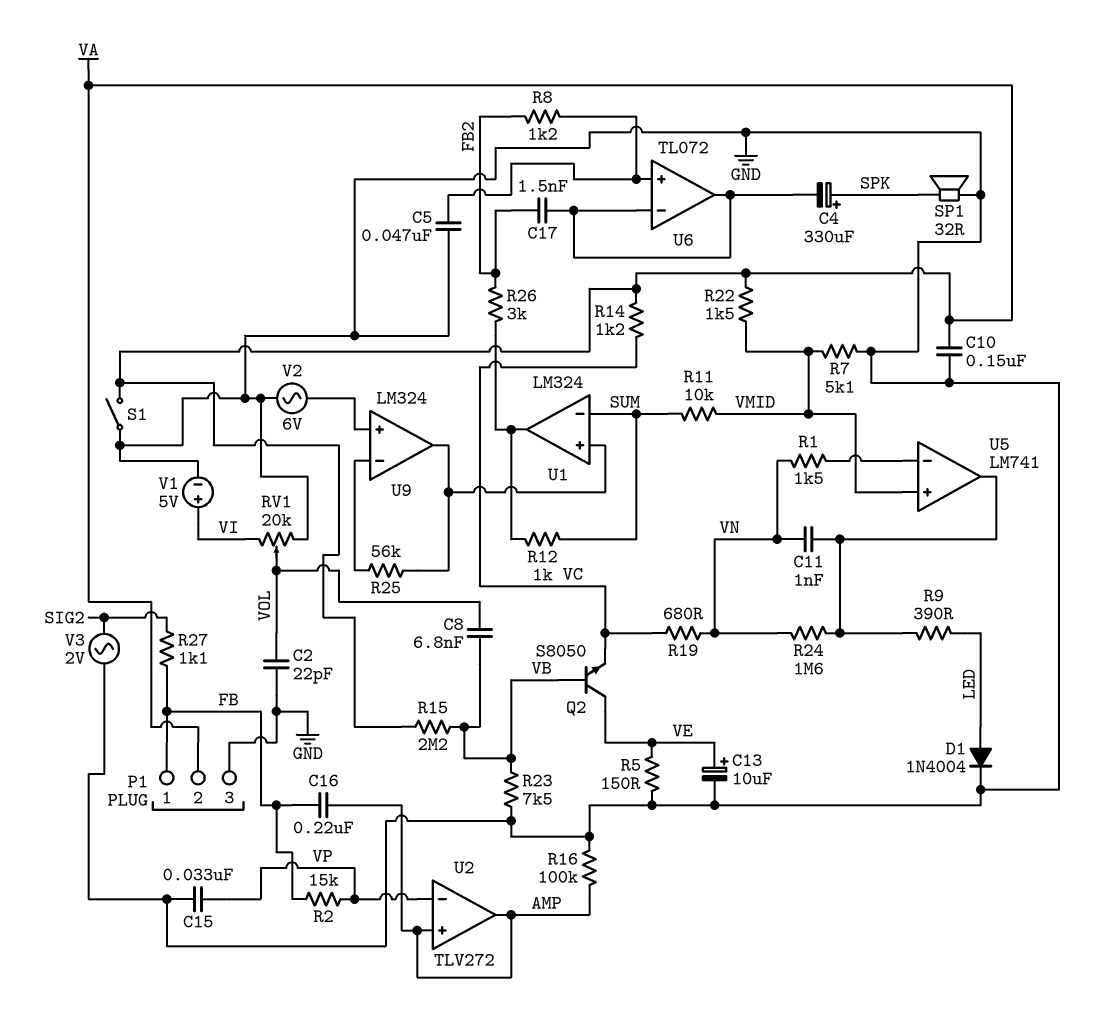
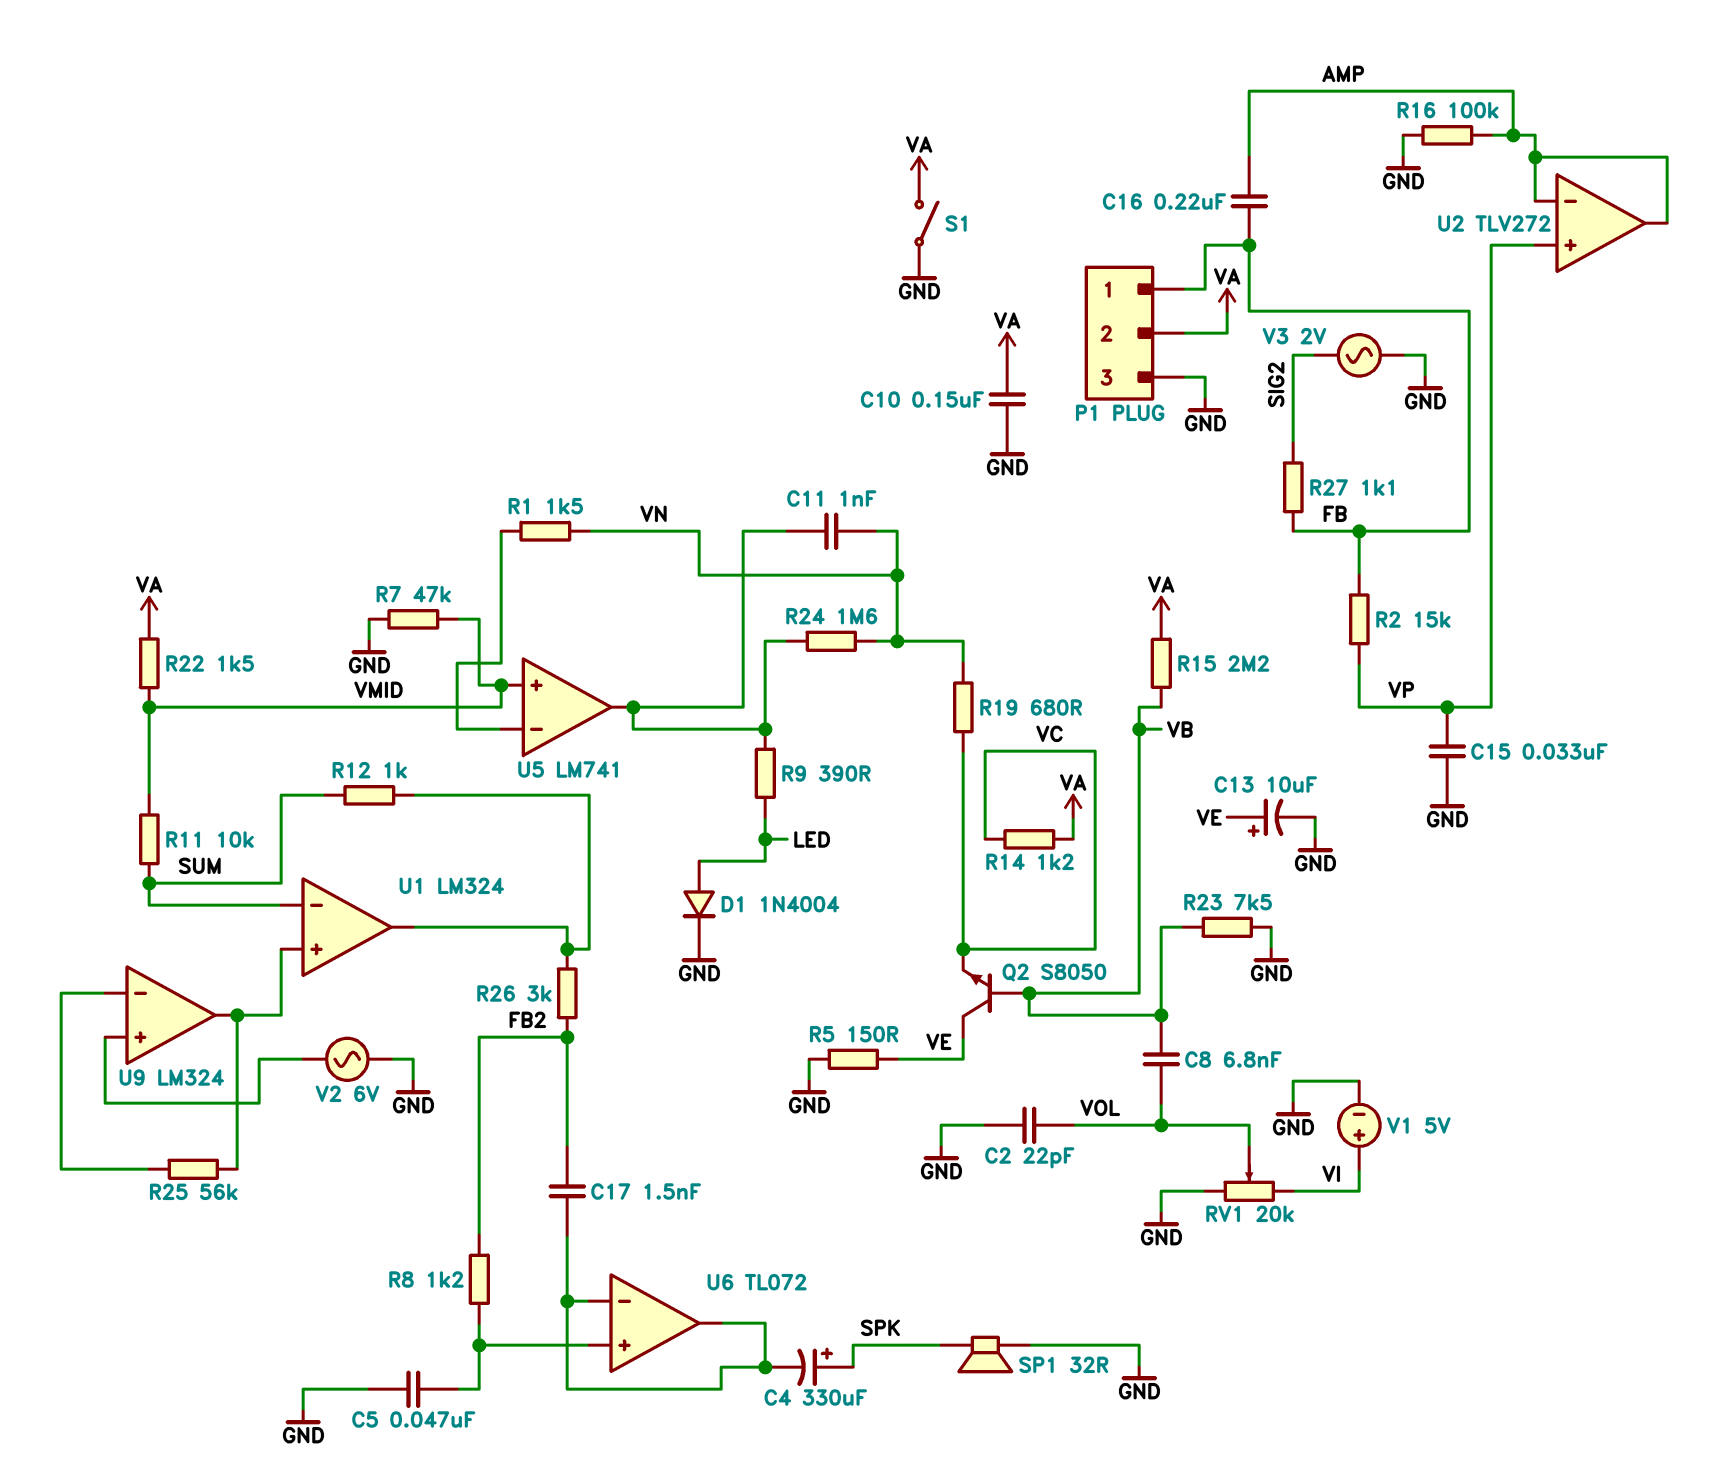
R7: 5.1k (GND, VMID) -> 47k (GND, VMID)
U2 pin in+: AMP -> VP
U2 pin in-: VP -> AMP

